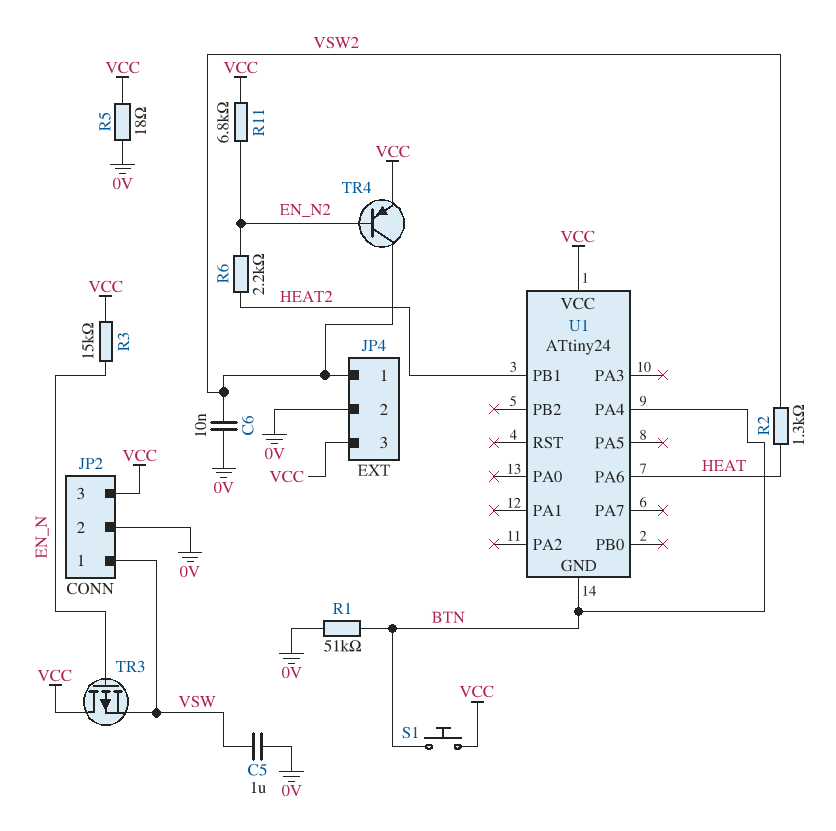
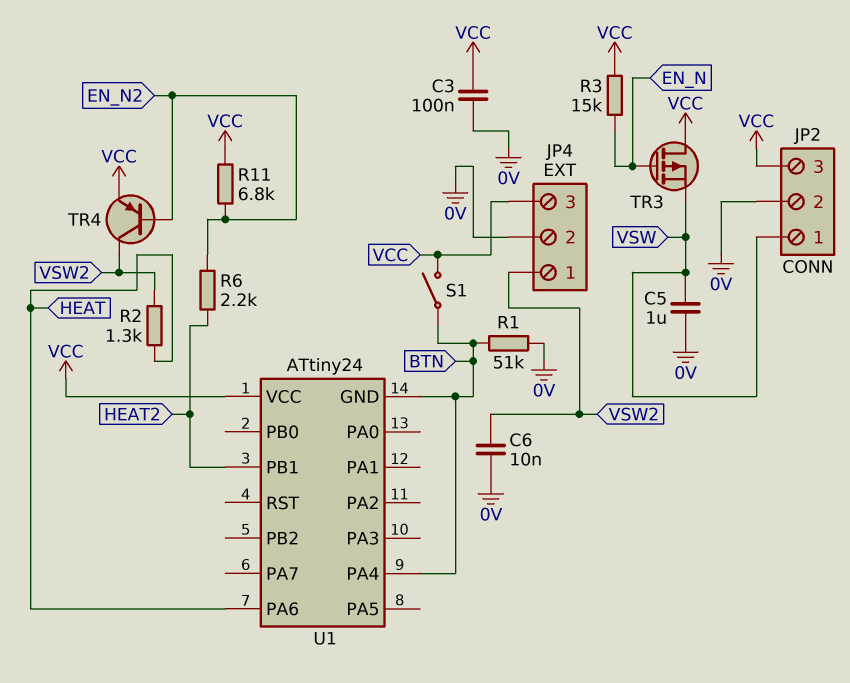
C3: none -> 100nF (0V, VCC)
R5: 18 (0V, VCC) -> none
S1: button (BTN, VCC) -> switch (BTN, VCC)

